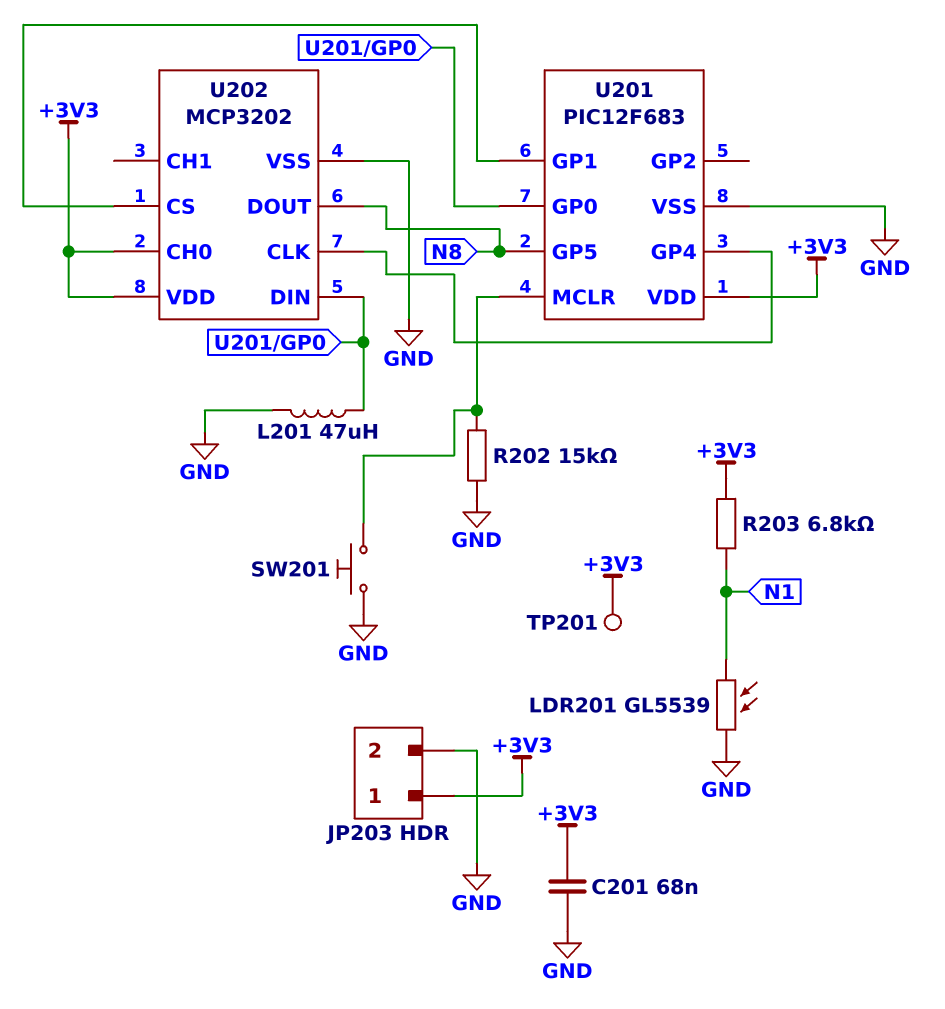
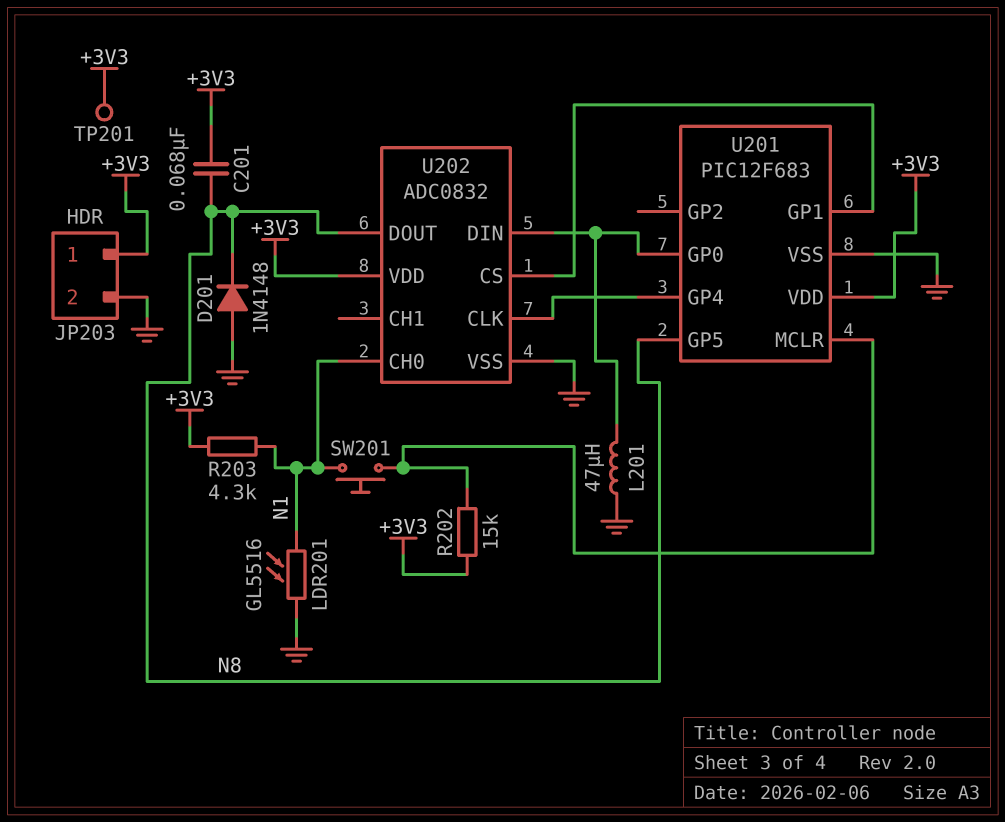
C201: 68nF (+3V3, GND) -> 68nF (+3V3, N8)
D201: none -> diode 1N4148 (A GND, K N8)
LDR201: GL5539 (GND, N1) -> GL5516 (GND, N1)
R202: 15k (GND, U201/MCLR) -> 15k (+3V3, U201/MCLR)
R203: 6.8k (+3V3, N1) -> 4.3k (+3V3, N1)
SW201: button (GND, U201/MCLR) -> button (N1, U201/MCLR)
U202: MCP3202 -> ADC0832
U202 pin CH0: +3V3 -> N1

